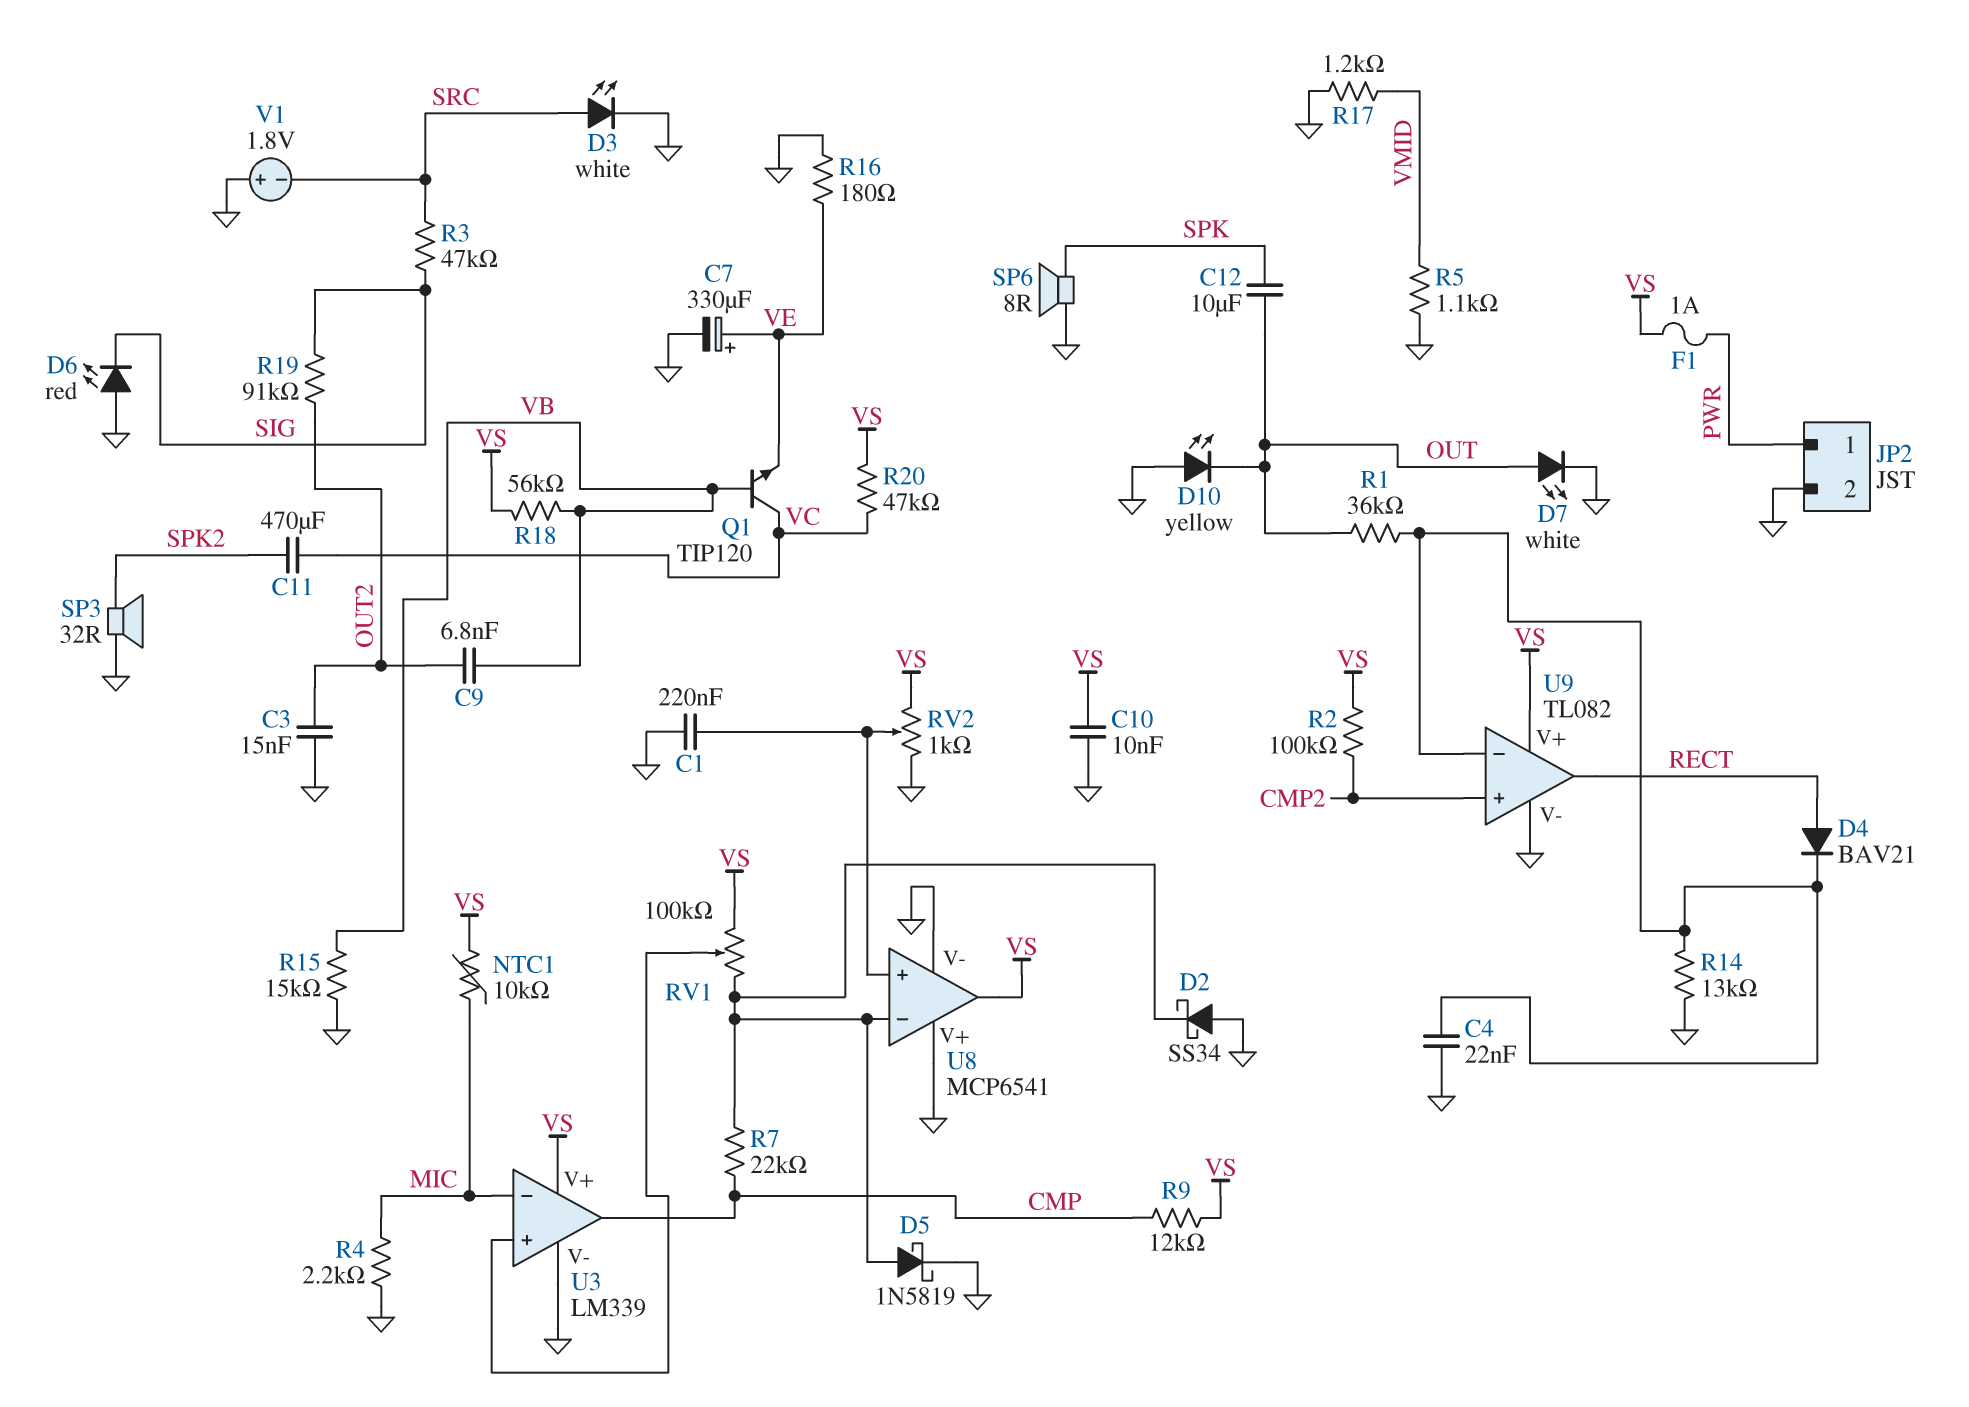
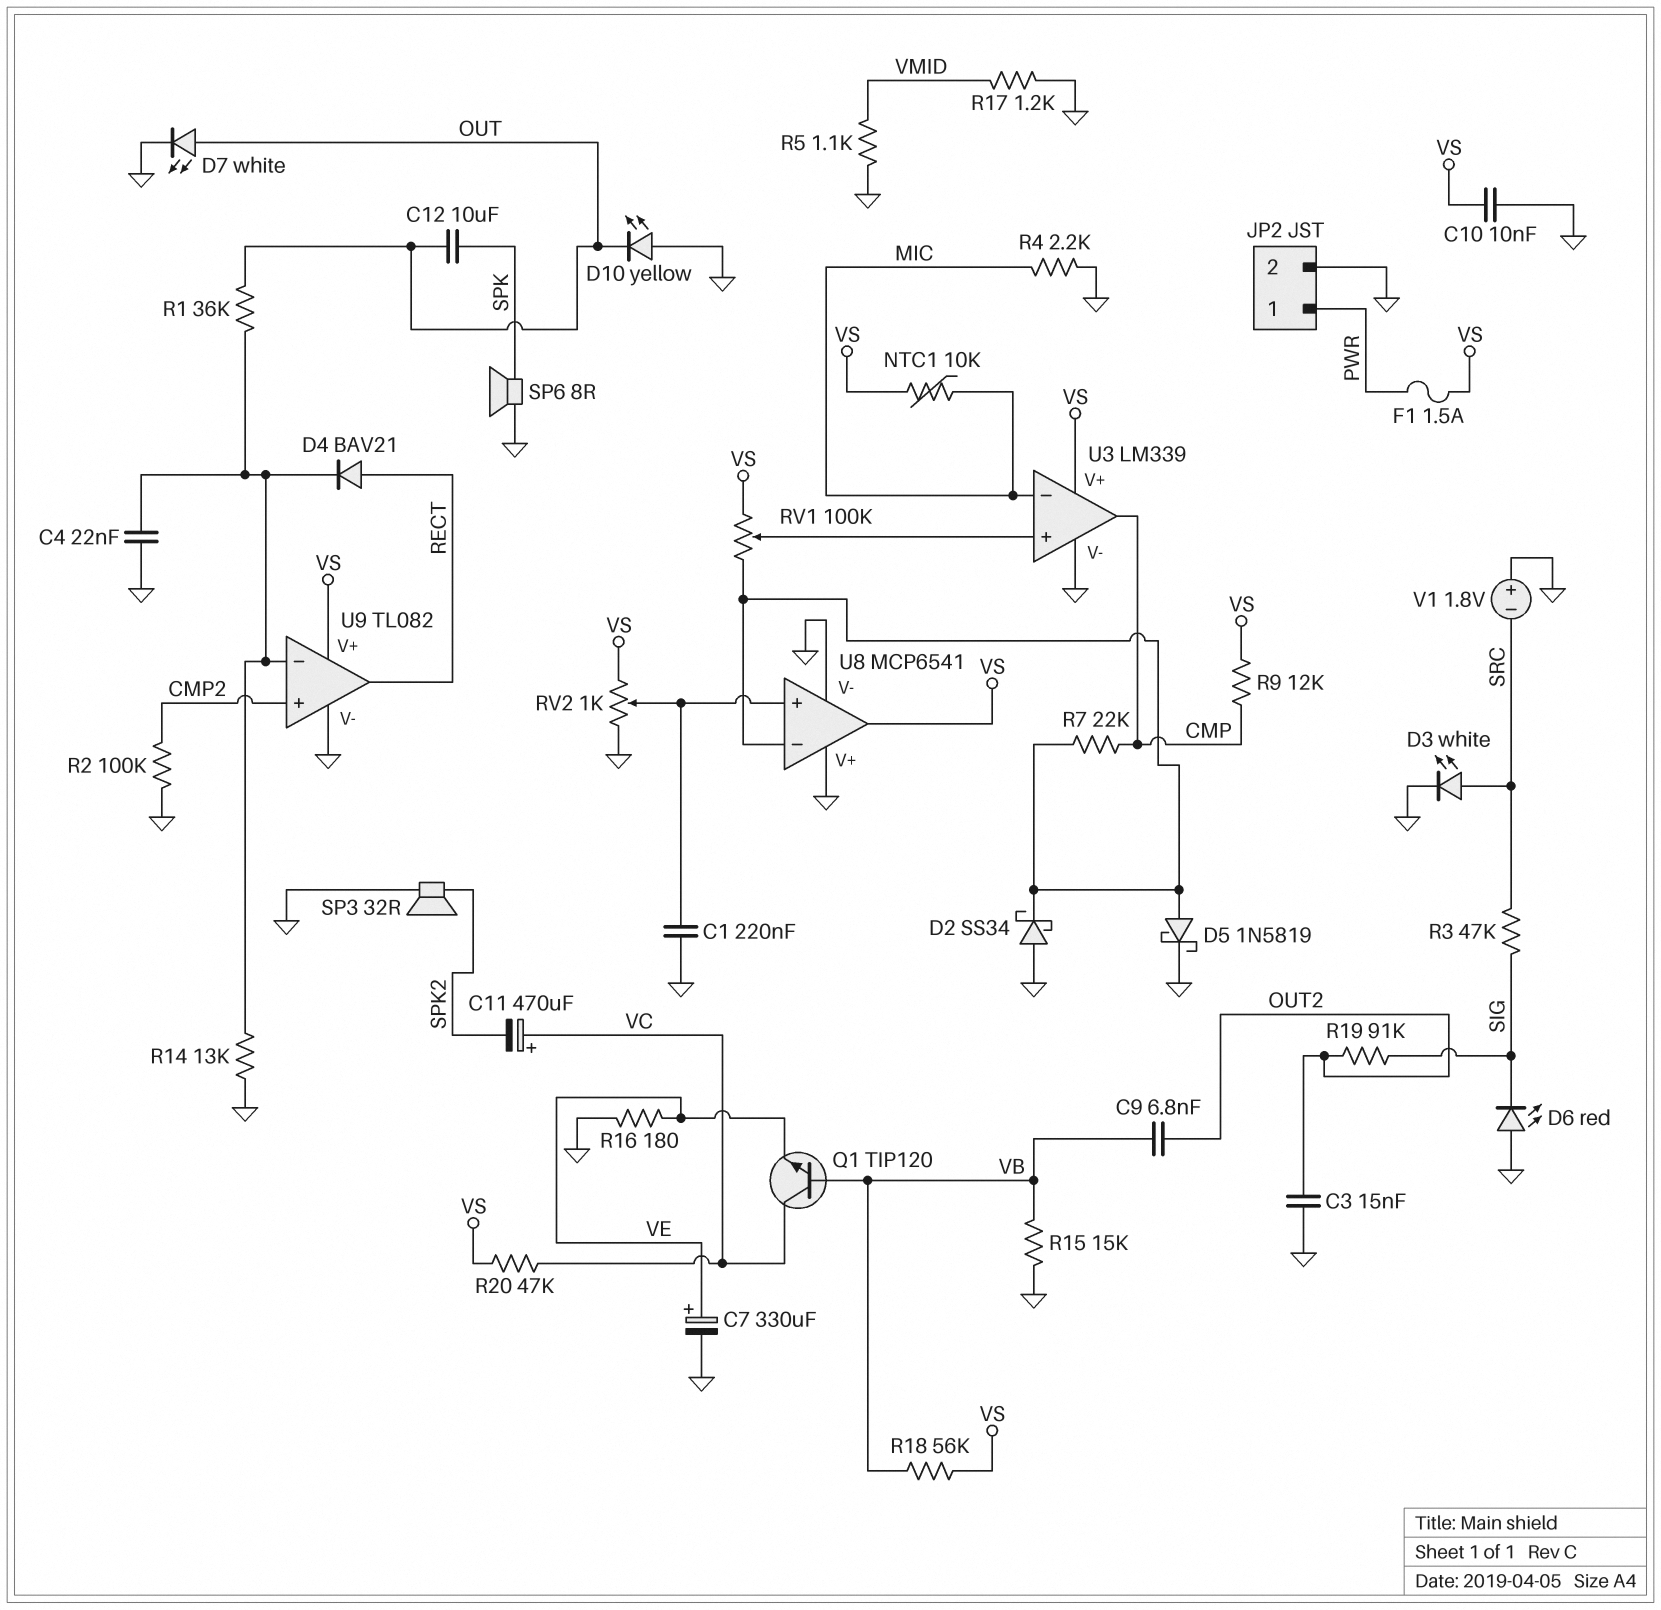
C11: 470uF (SPK2, VC) -> 470uF (plus VC, minus SPK2)
F1: 1A (PWR, VS) -> 1.5A (PWR, VS)
R2: 100k (CMP2, VS) -> 100k (CMP2, GND)

